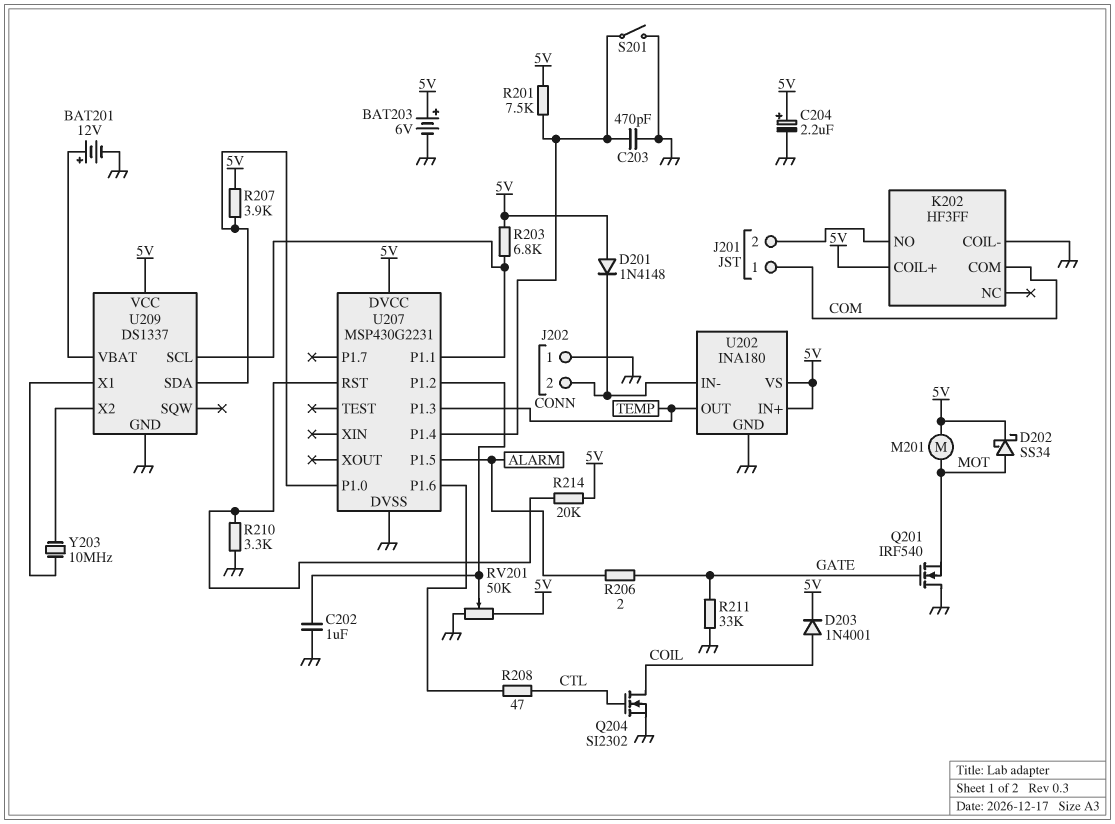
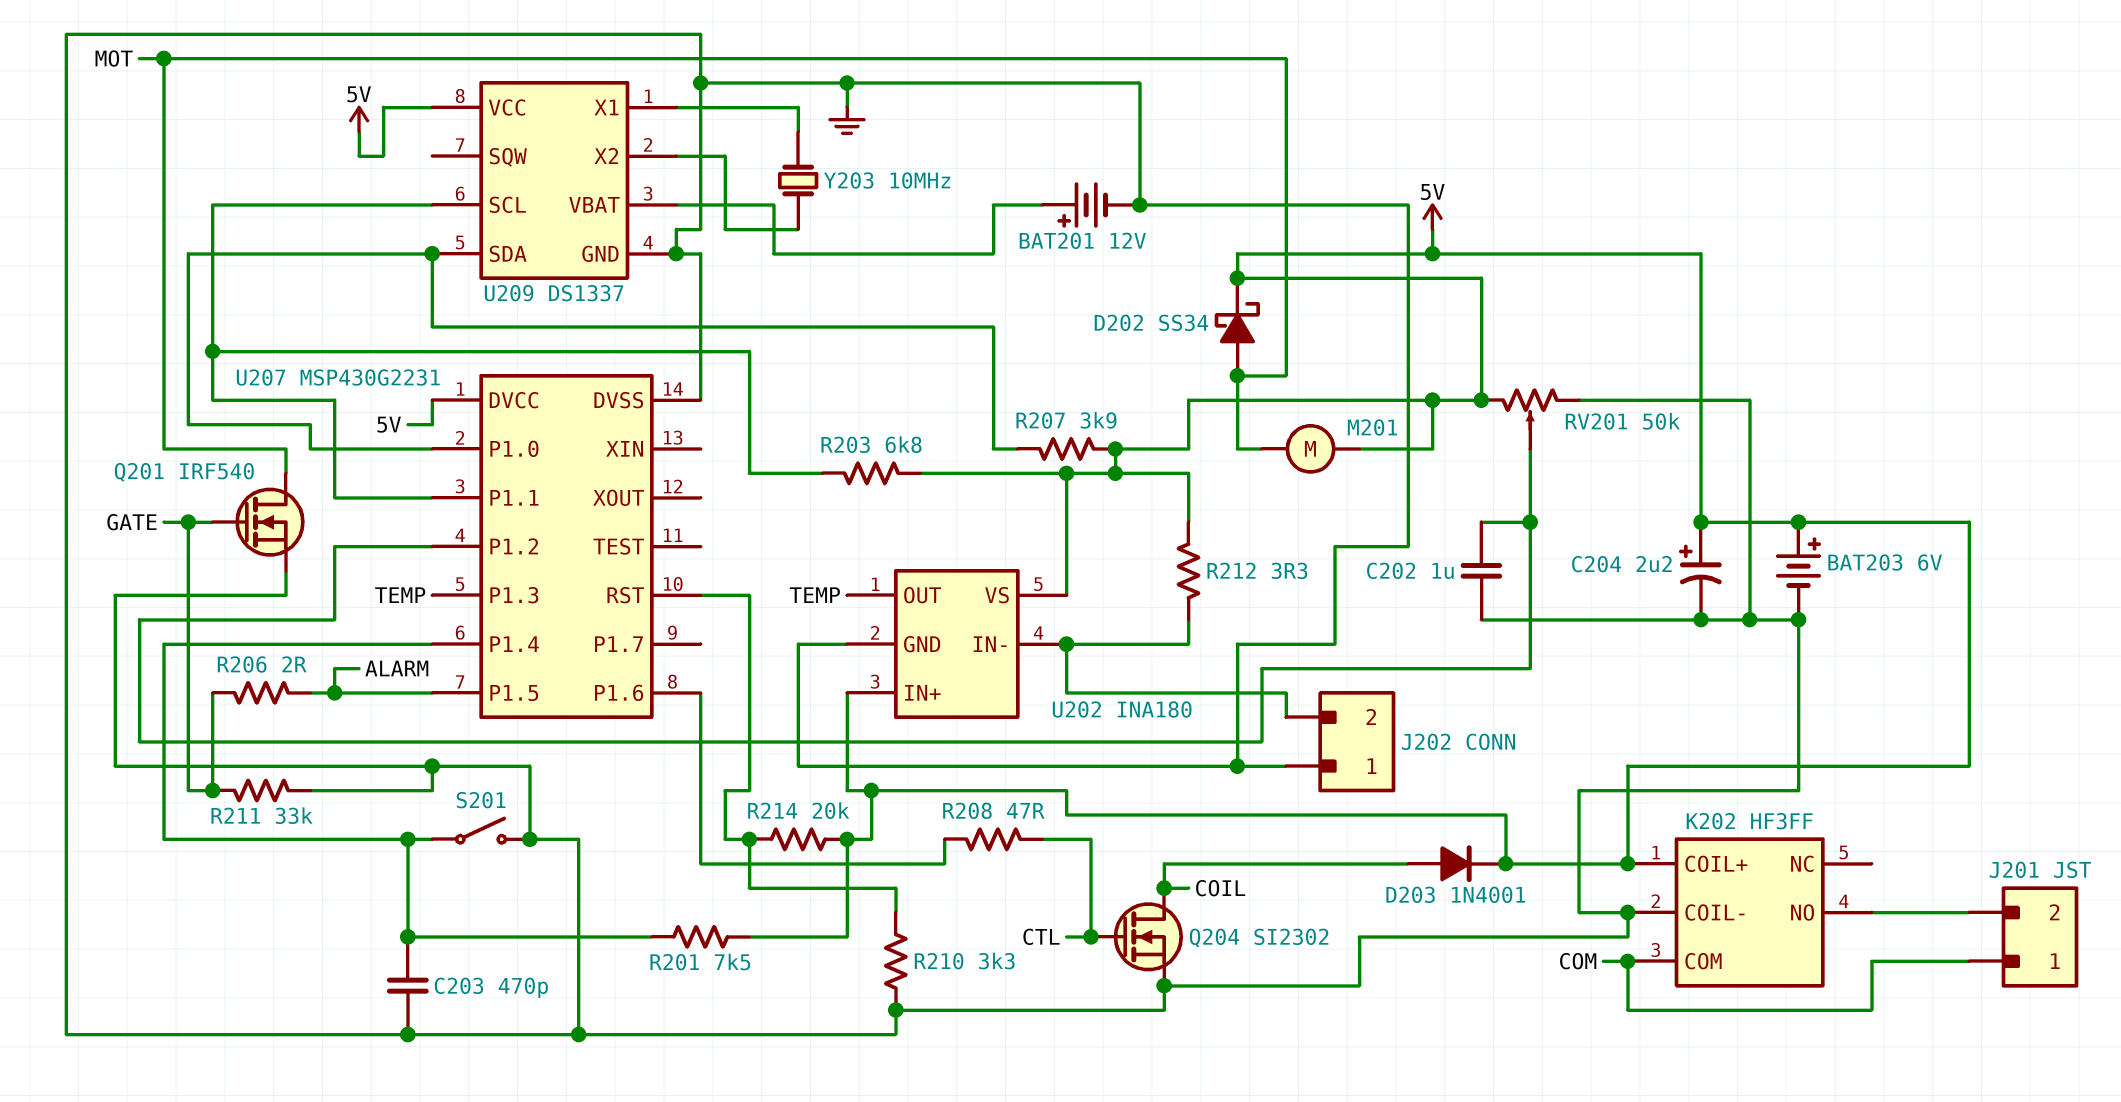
D201: diode 1N4148 (A 5V, K J202/2) -> none
Q201: NMOS IRF540 (G GATE, D GND, S MOT) -> NMOS IRF540 (G GATE, D MOT, S GND)
R212: none -> 3.3 (5V, J202/2)

